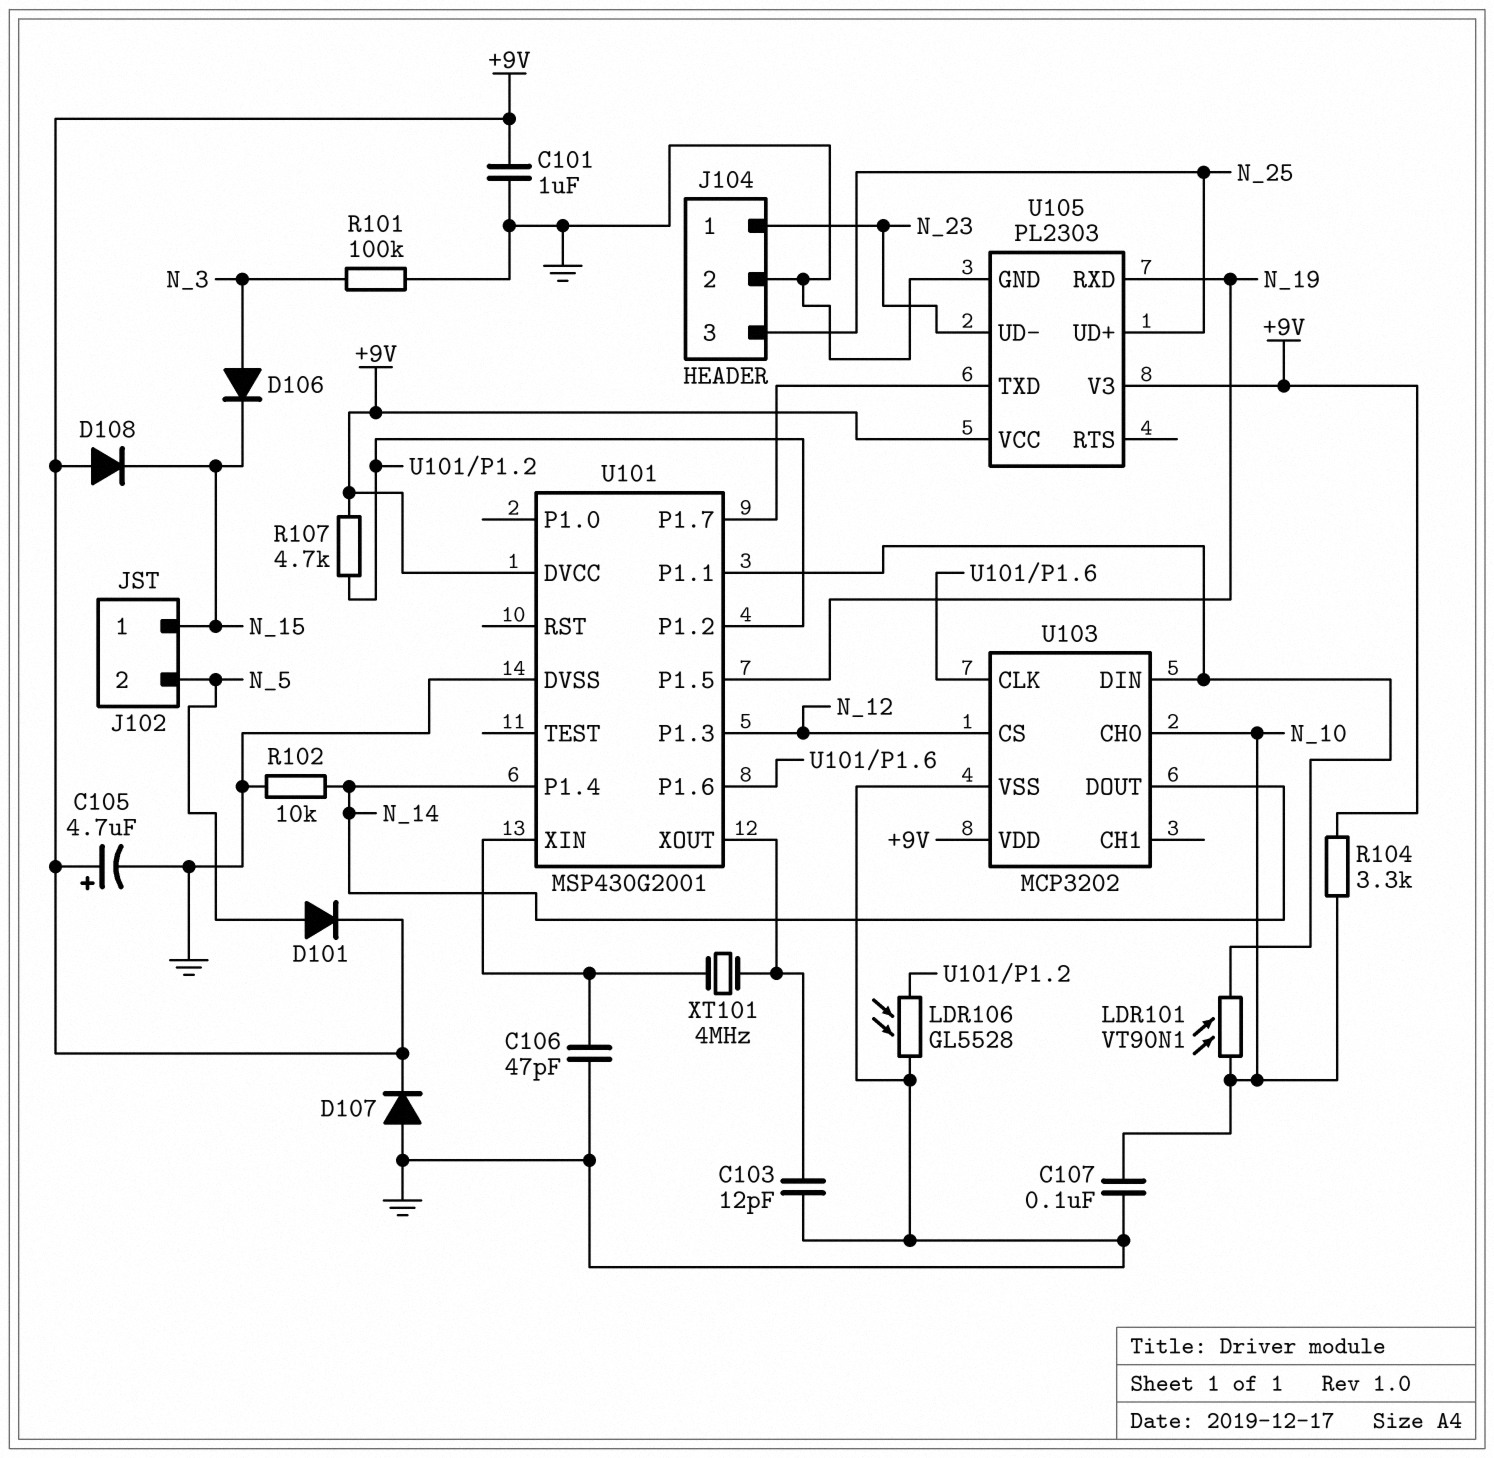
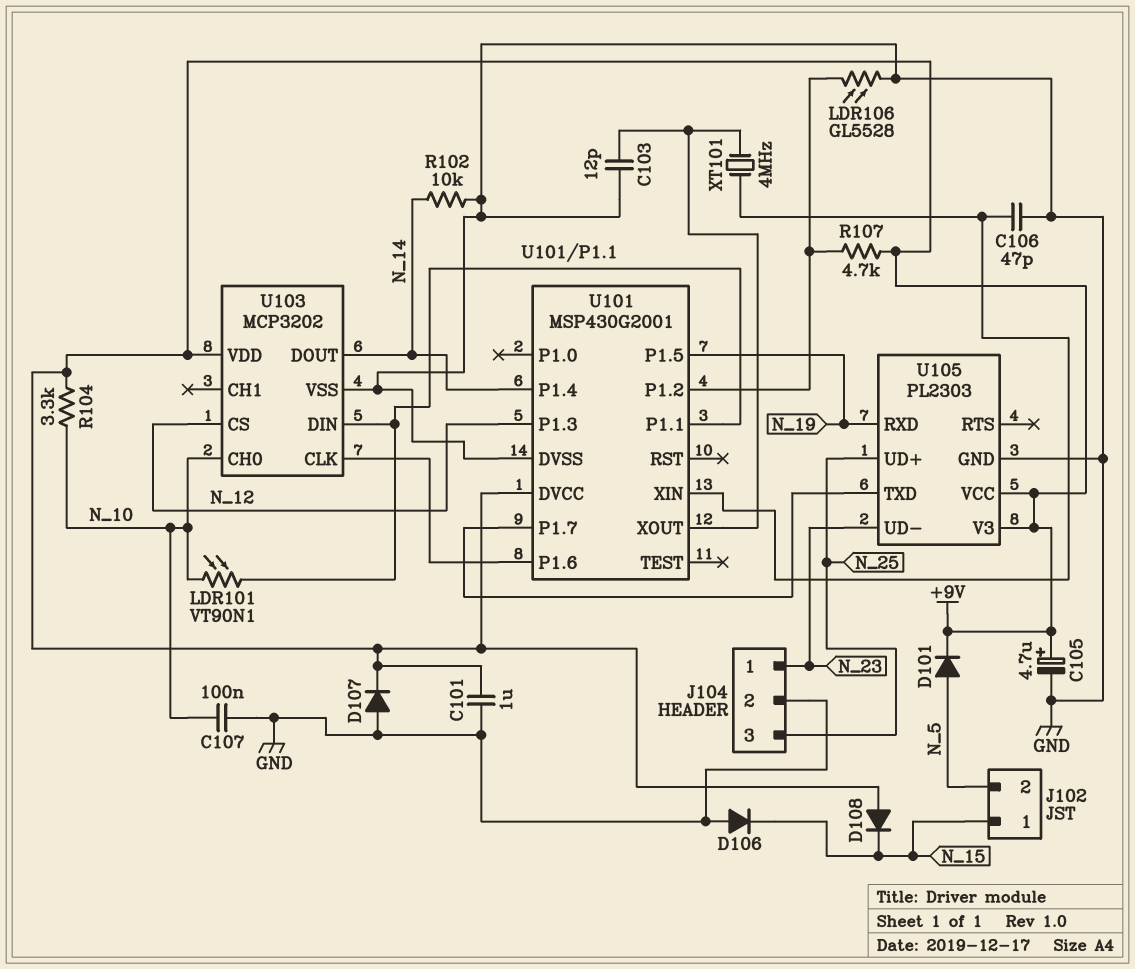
D106: diode (A N_3, K N_15) -> diode (A GND, K N_15)
R101: 100k (GND, N_3) -> none

